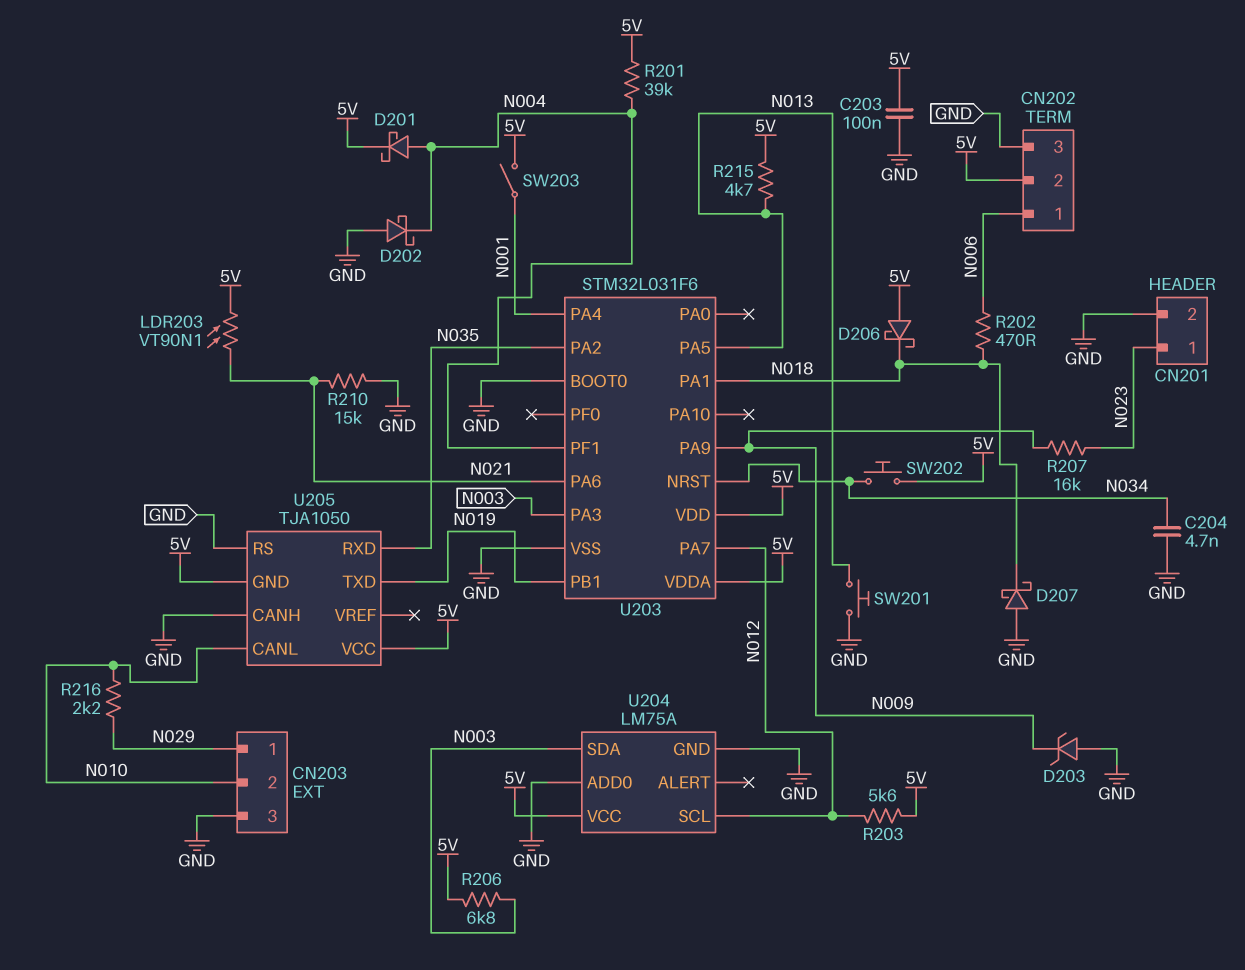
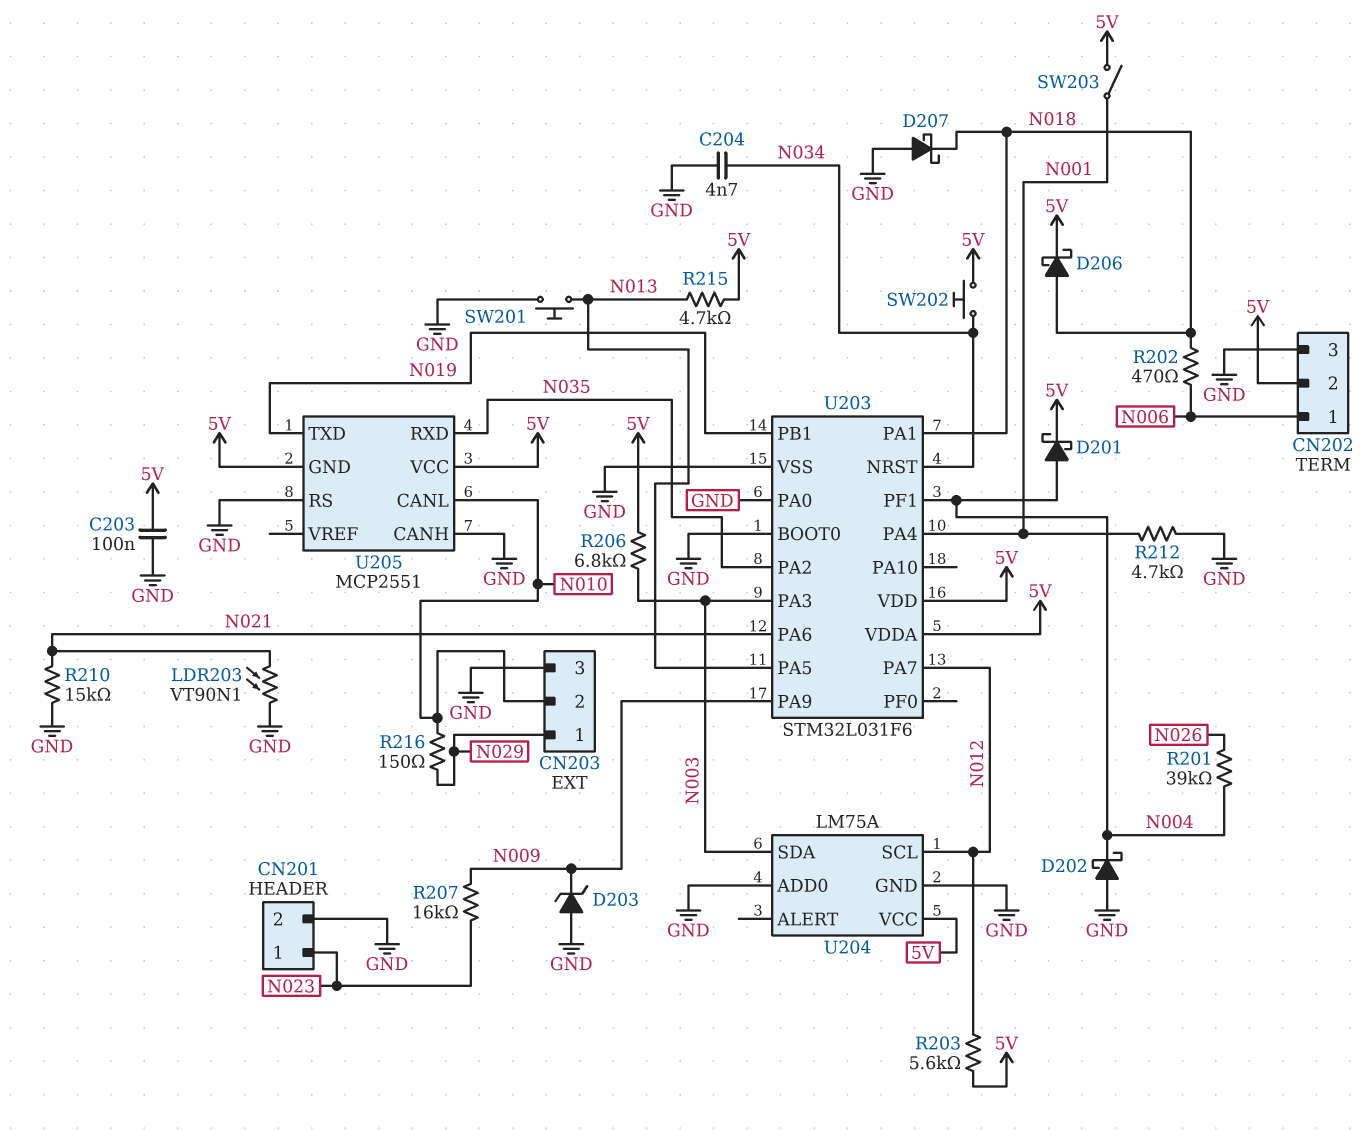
D206: schottky (A 5V, K N018) -> schottky (A N018, K 5V)
LDR203: VT90N1 (5V, N021) -> VT90N1 (GND, N021)
R201: 39k (5V, N004) -> 39k (N004, N026)
R212: none -> 4.7k (GND, N001)
R216: 2.2k (N010, N029) -> 150 (N010, N029)
U203 pin PA0: none -> GND
U205: TJA1050 -> MCP2551

